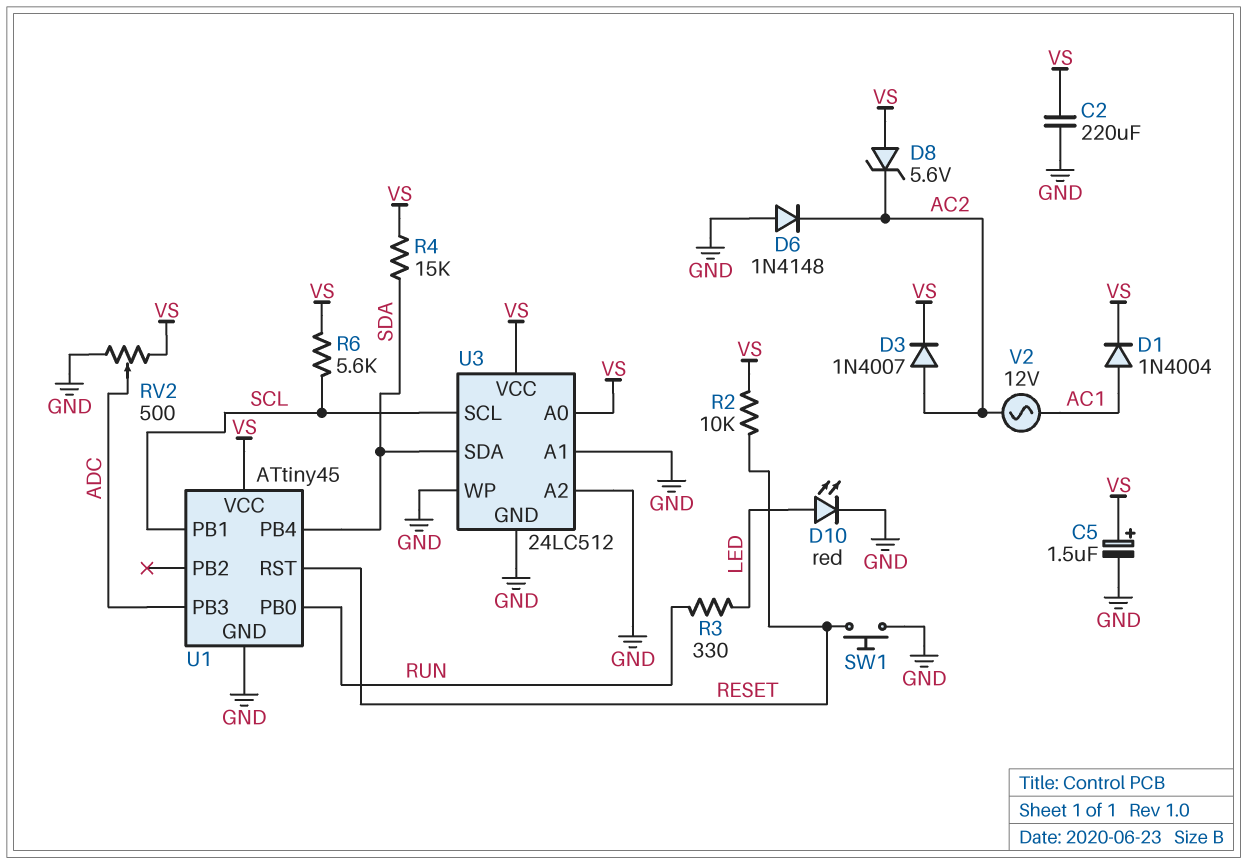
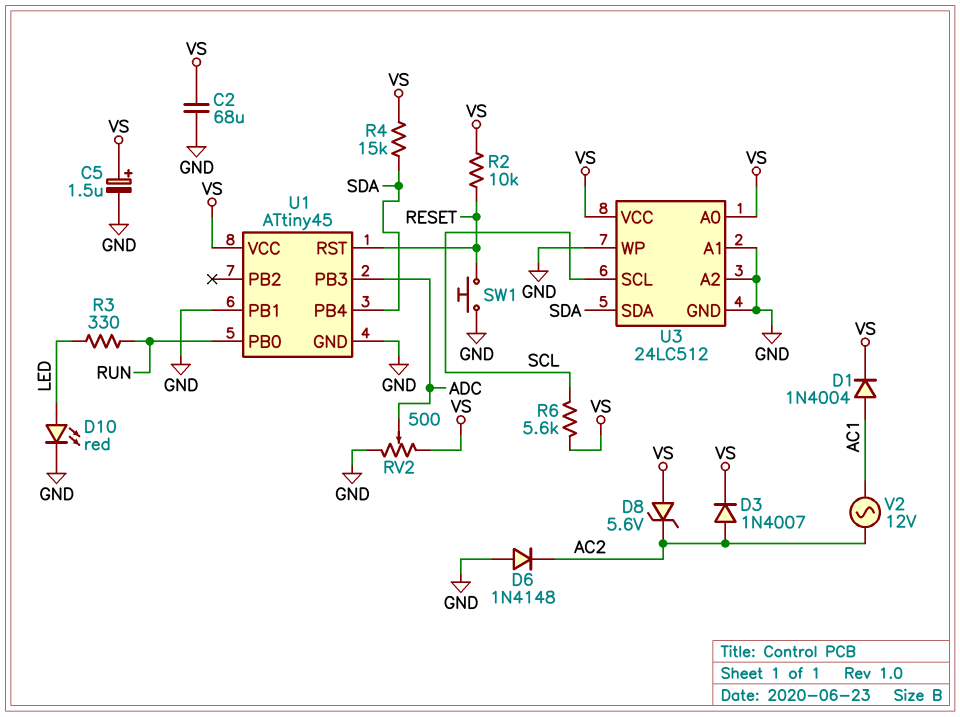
C2: 220uF (GND, VS) -> 68uF (GND, VS)
U1 pin PB1: SCL -> GND

